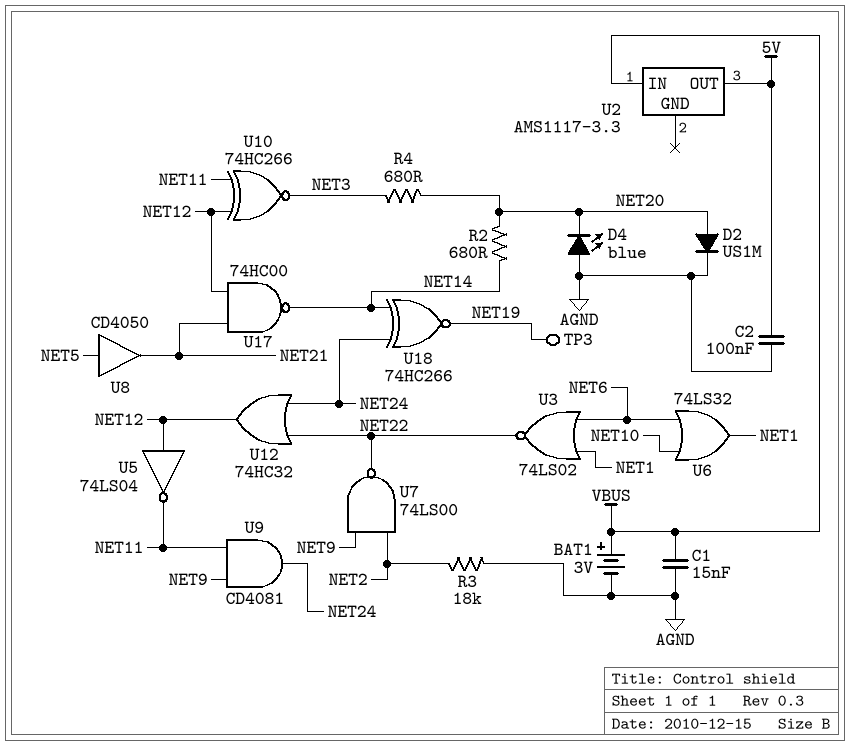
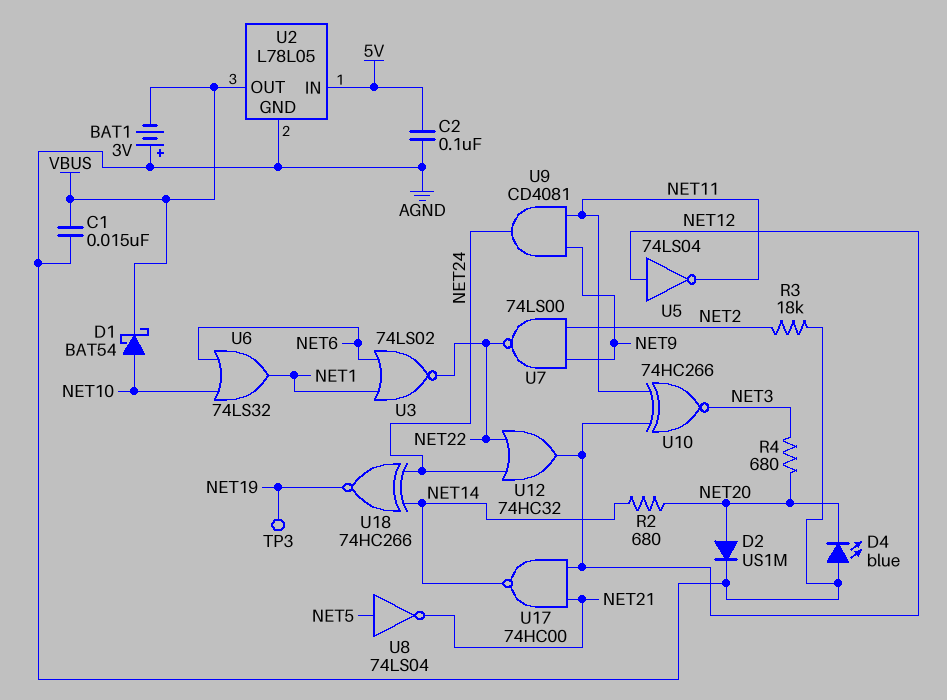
BAT1: 3V (plus VBUS, minus AGND) -> 3V (plus AGND, minus VBUS)
D1: none -> schottky BAT54 (A NET10, K VBUS)
U2: AMS1117-3.3 -> L78L05
U2 pin GND: none -> AGND
U2 pin IN: VBUS -> 5V
U2 pin OUT: 5V -> VBUS
U8: buffer CD4050 (in NET5, out NET21) -> NOT 74LS04 (in NET5, out NET21)

